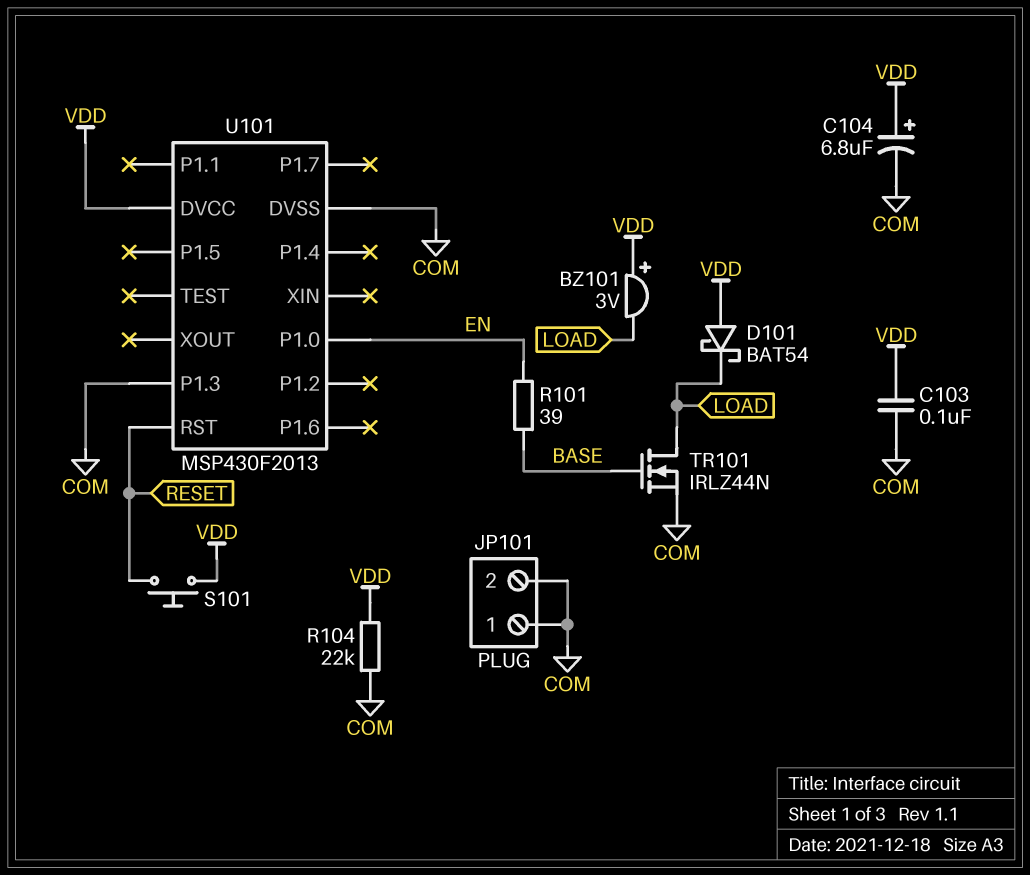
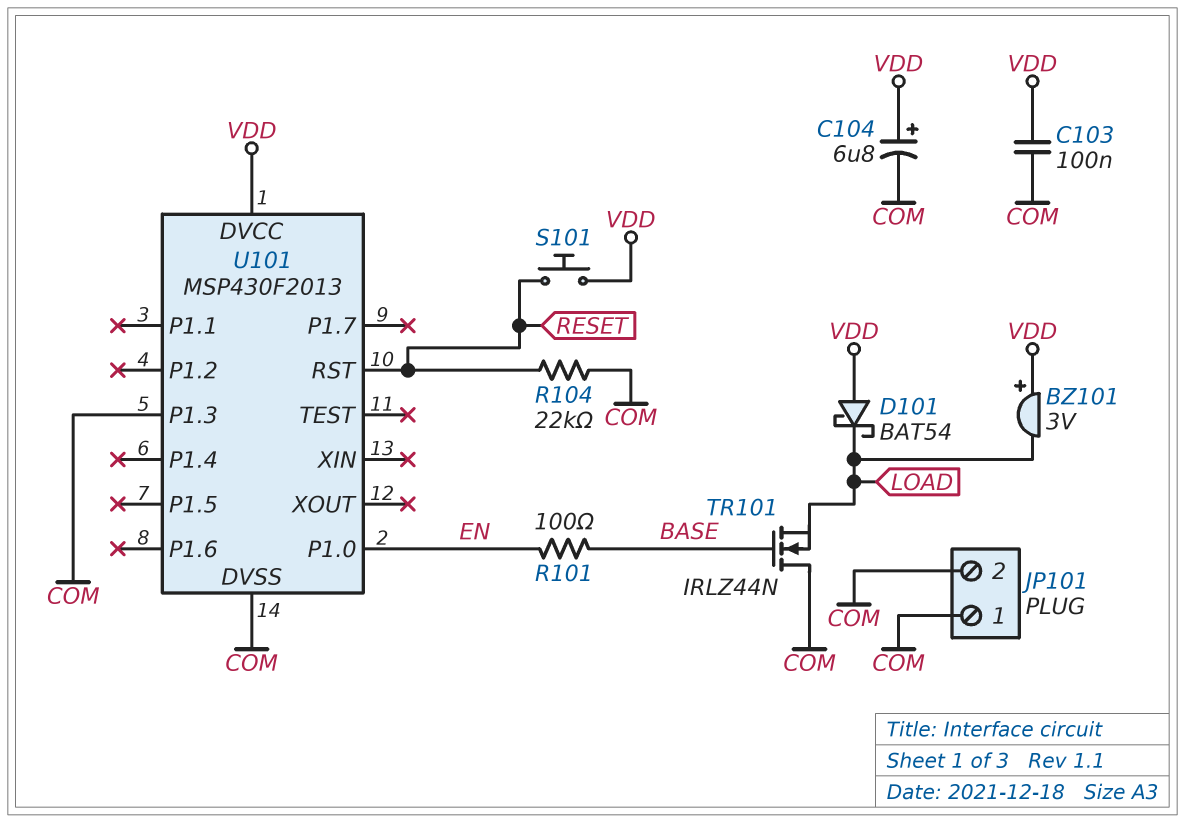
R101: 39 (BASE, EN) -> 100 (BASE, EN)
R104: 22k (COM, VDD) -> 22k (COM, RESET)
TR101: NMOS IRLZ44N (G BASE, D LOAD, S COM) -> NMOS IRLZ44N (G BASE, D COM, S LOAD)

